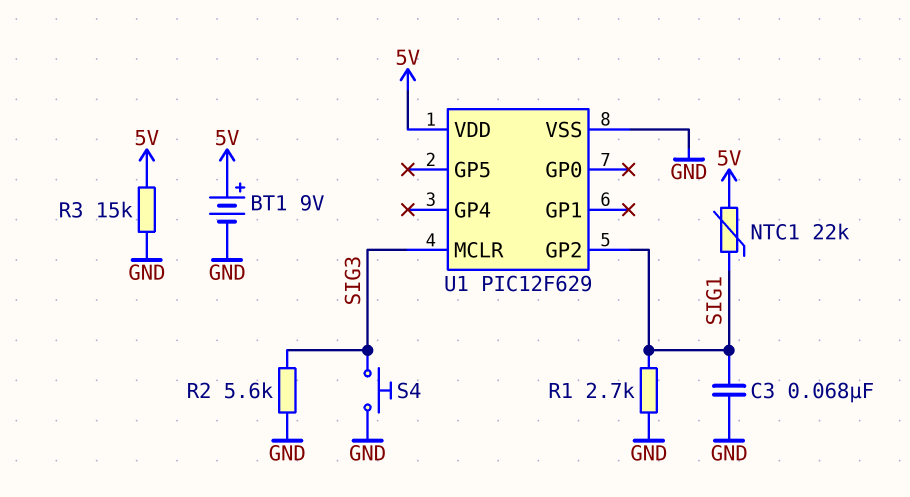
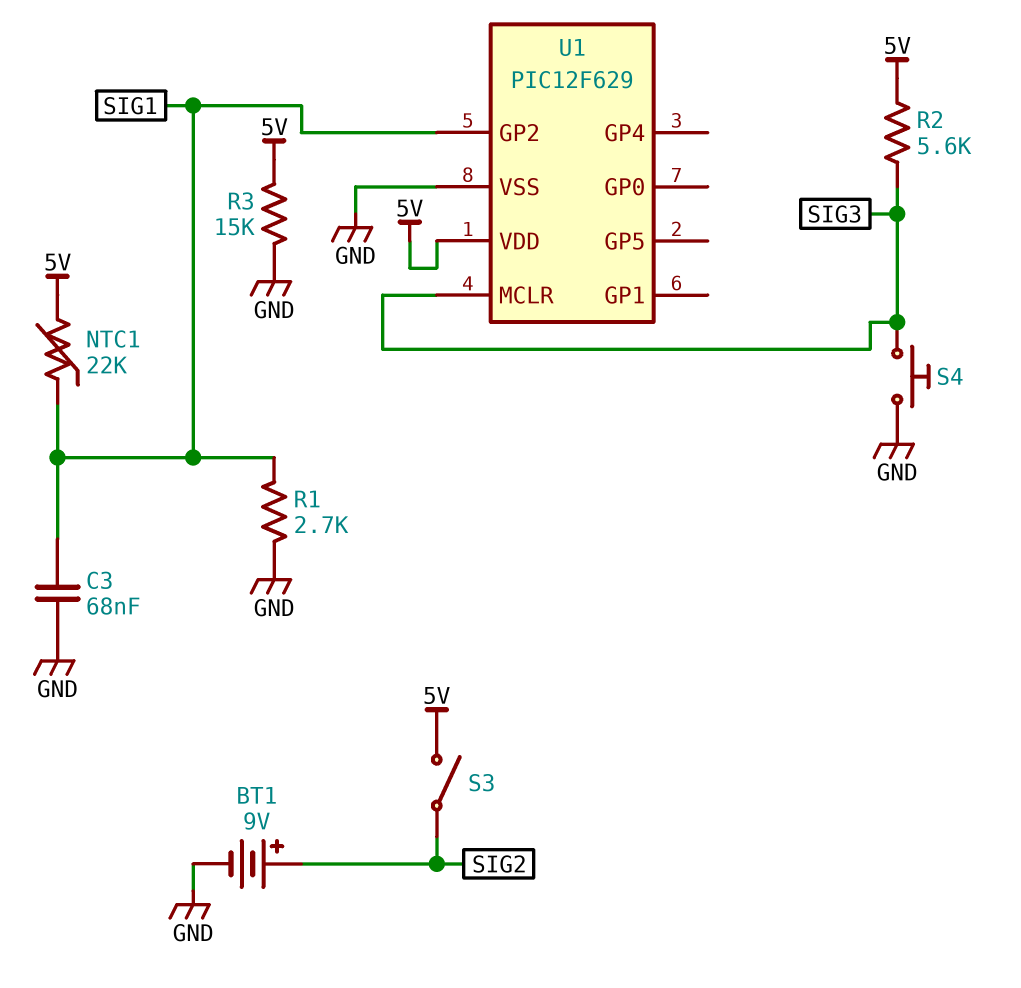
BT1: 9V (plus 5V, minus GND) -> 9V (plus SIG2, minus GND)
R2: 5.6k (GND, SIG3) -> 5.6k (5V, SIG3)
S3: none -> switch (5V, SIG2)

